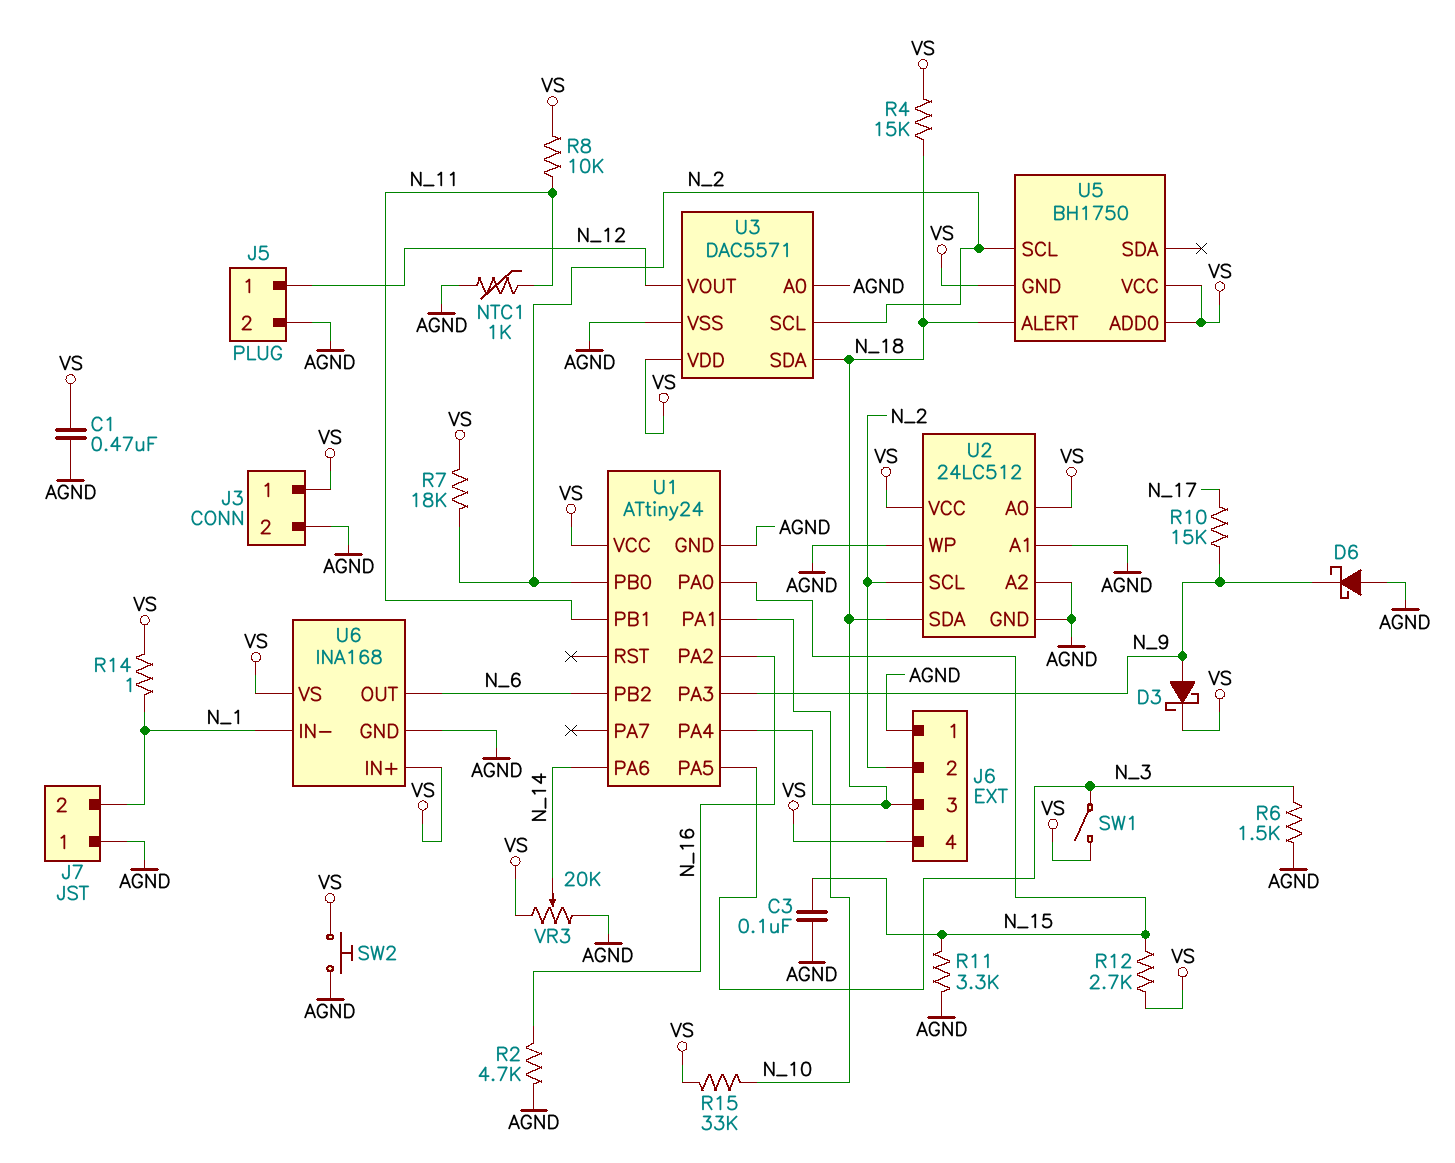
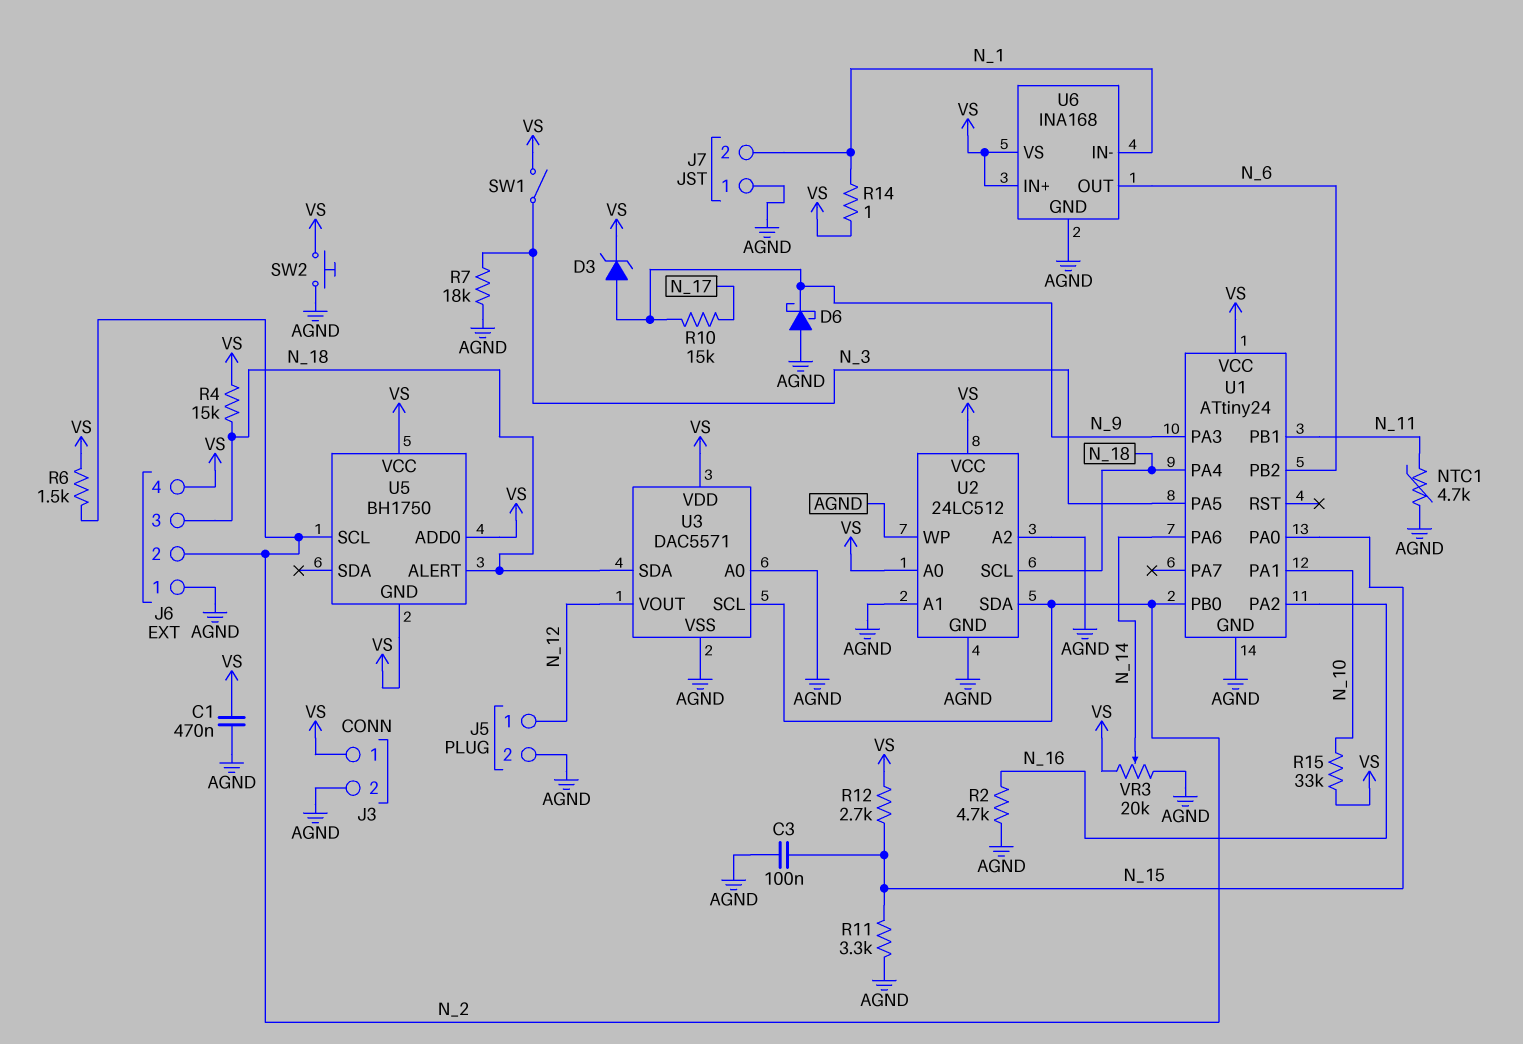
D3: schottky (A N_9, K VS) -> zener (A N_9, K VS)
NTC1: 1k (AGND, N_11) -> 4.7k (AGND, N_11)
R6: 1.5k (AGND, N_3) -> 1.5k (N_2, VS)
R7: 18k (N_2, VS) -> 18k (AGND, N_3)
R8: 10k (N_11, VS) -> none
U2 pin SCL: N_2 -> N_18
U2 pin SDA: N_18 -> N_2

